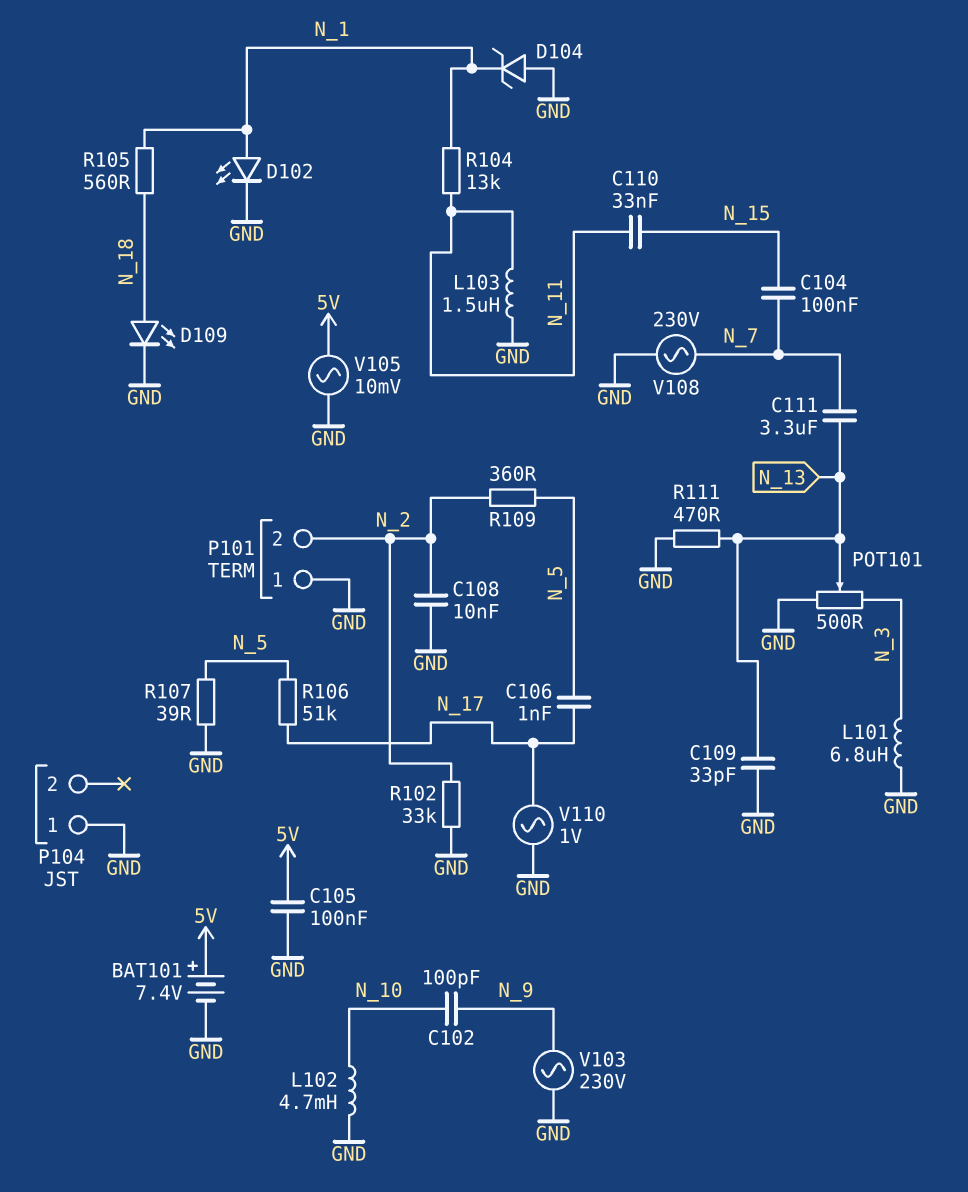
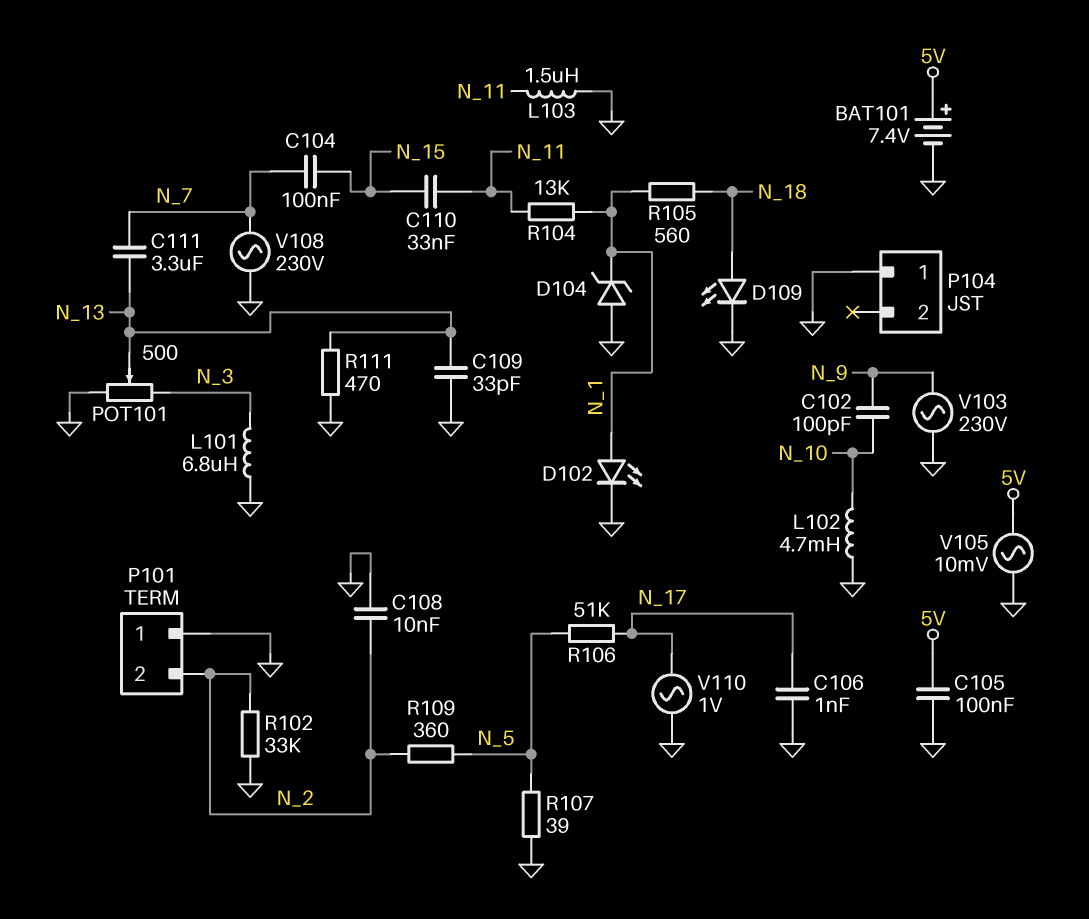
C106: 1nF (N_5, N_17) -> 1nF (GND, N_17)

